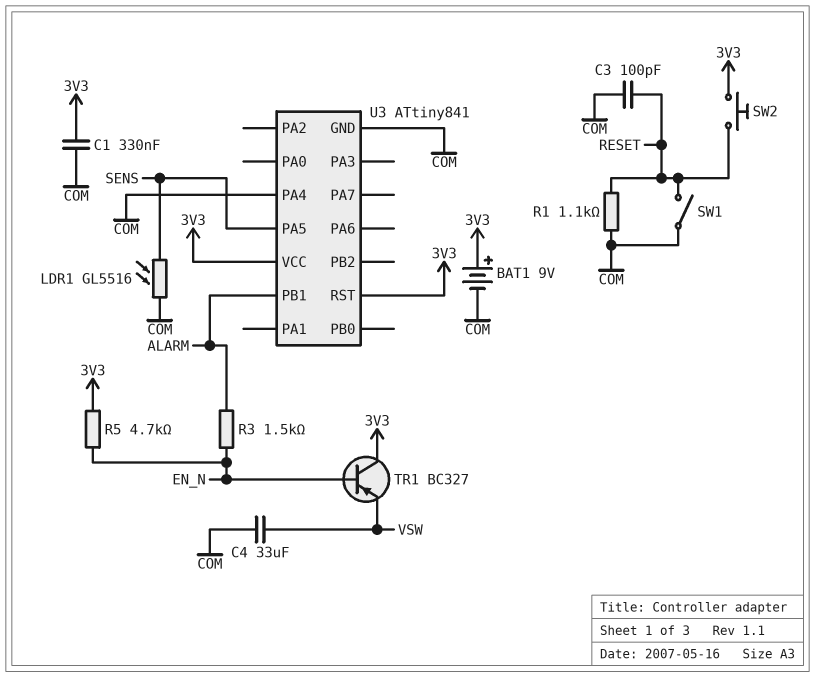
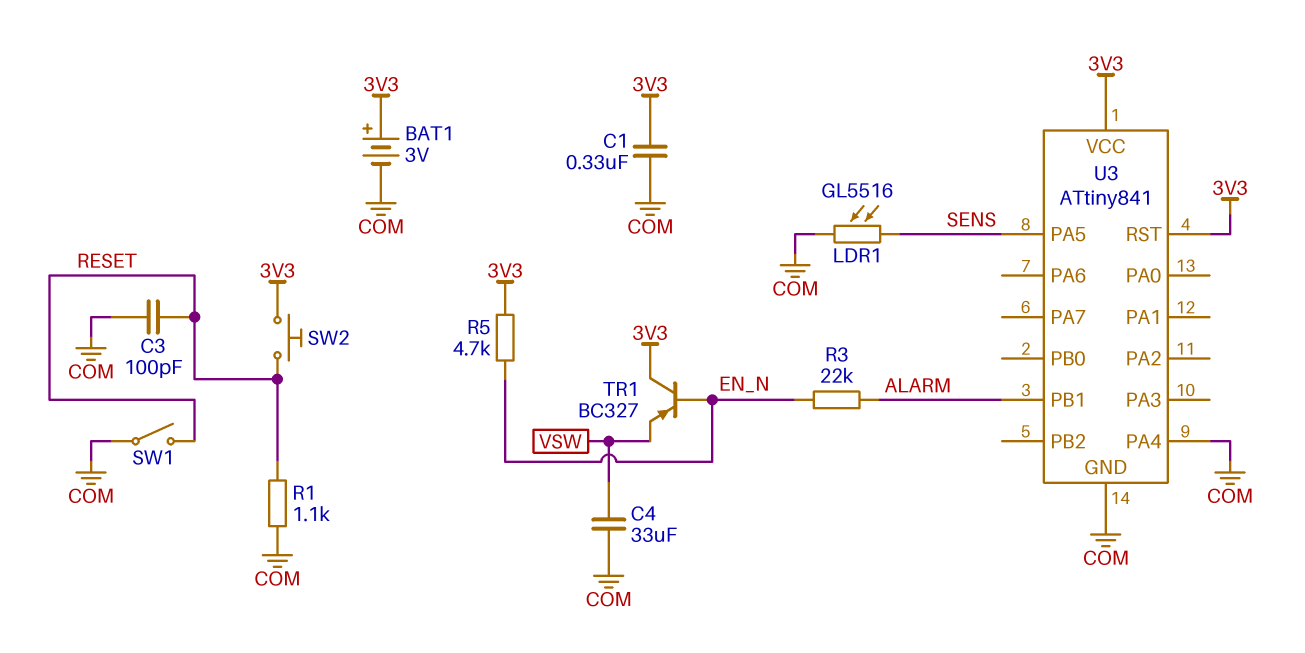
BAT1: 9V (plus 3V3, minus COM) -> 3V (plus 3V3, minus COM)
R3: 1.5k (ALARM, EN_N) -> 22k (ALARM, EN_N)

